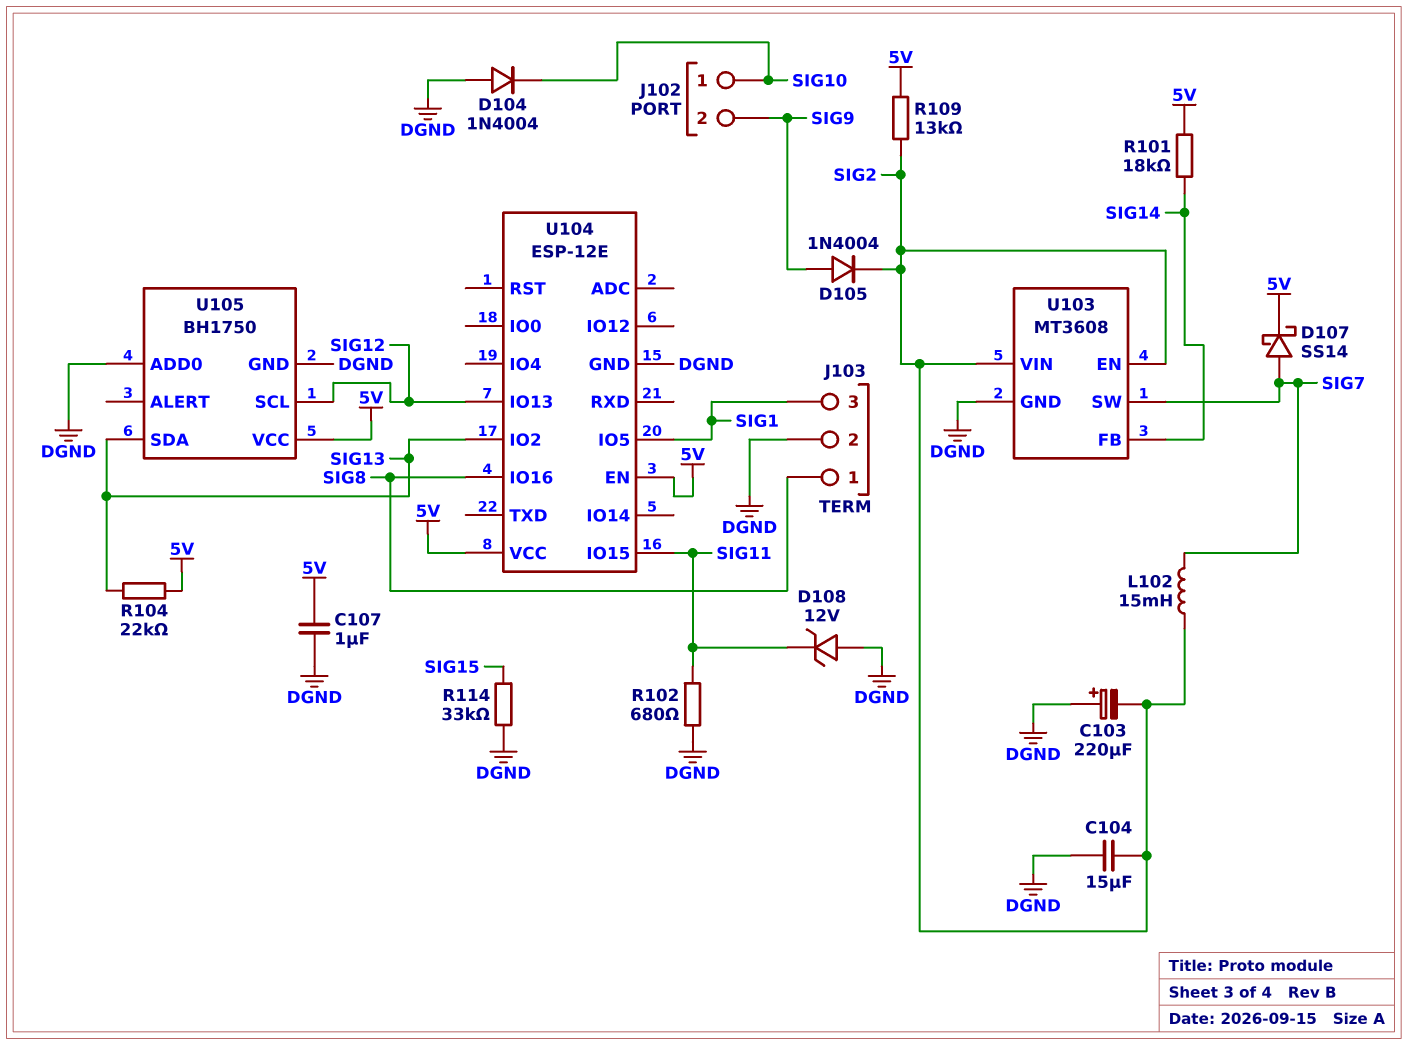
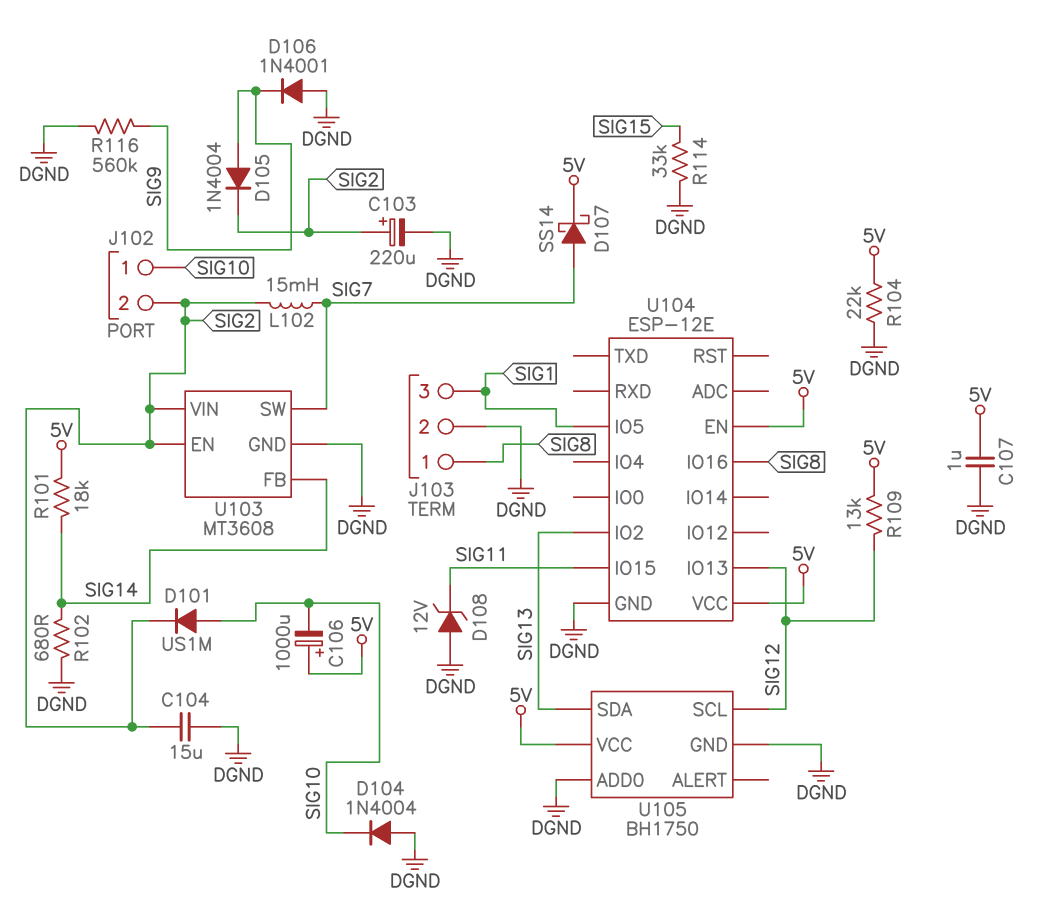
C103: 220uF (plus DGND, minus SIG2) -> 220uF (plus SIG2, minus DGND)
C106: none -> 1000uF (plus 5V, minus SIG10)
D101: none -> diode US1M (A SIG10, K SIG2)
D106: none -> diode 1N4001 (A DGND, K SIG9)
J102 pin 2: SIG9 -> SIG2
R102: 680 (DGND, SIG11) -> 680 (DGND, SIG14)
R104: 22k (5V, SIG13) -> 22k (5V, DGND)
R109: 13k (5V, SIG2) -> 13k (5V, SIG12)
R116: none -> 560k (DGND, SIG9)

